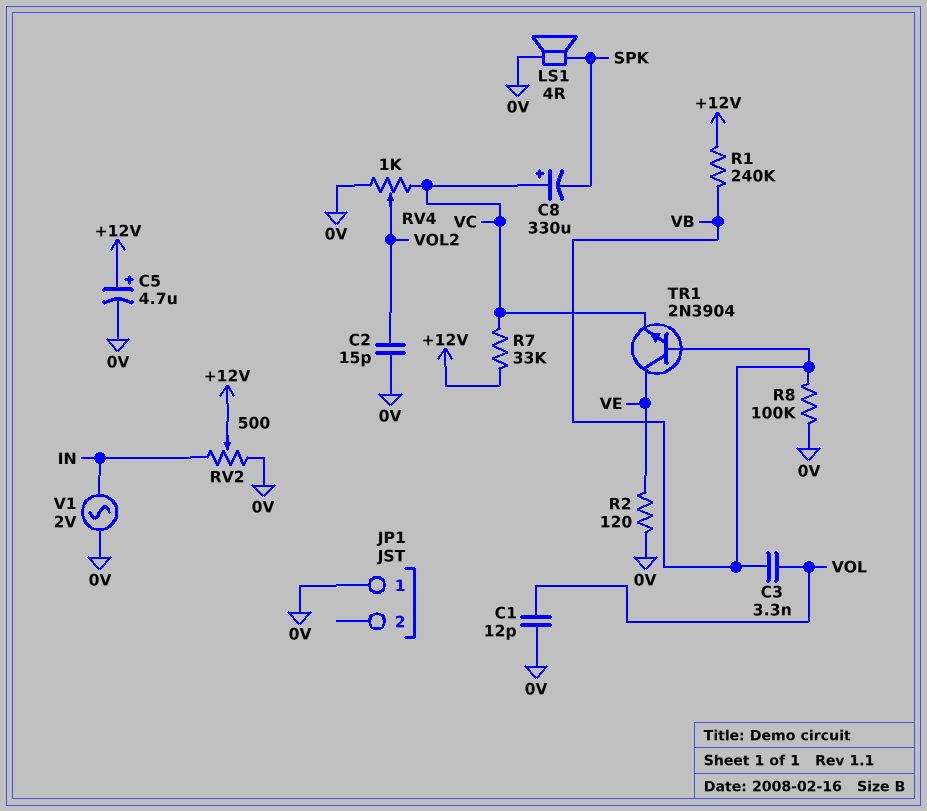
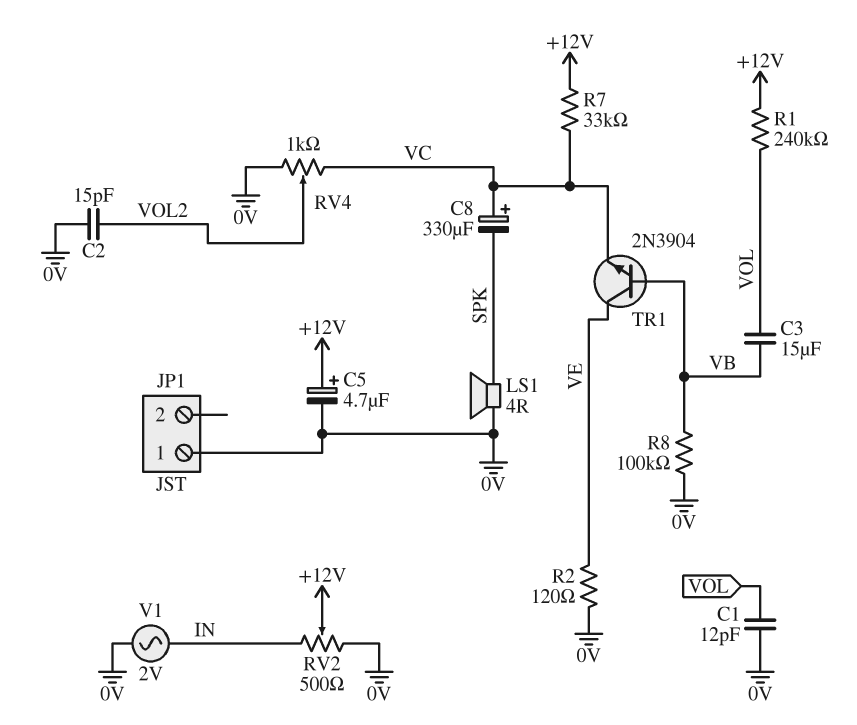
C3: 3.3nF (VB, VOL) -> 15uF (VB, VOL)
R1: 240k (+12V, VB) -> 240k (+12V, VOL)

